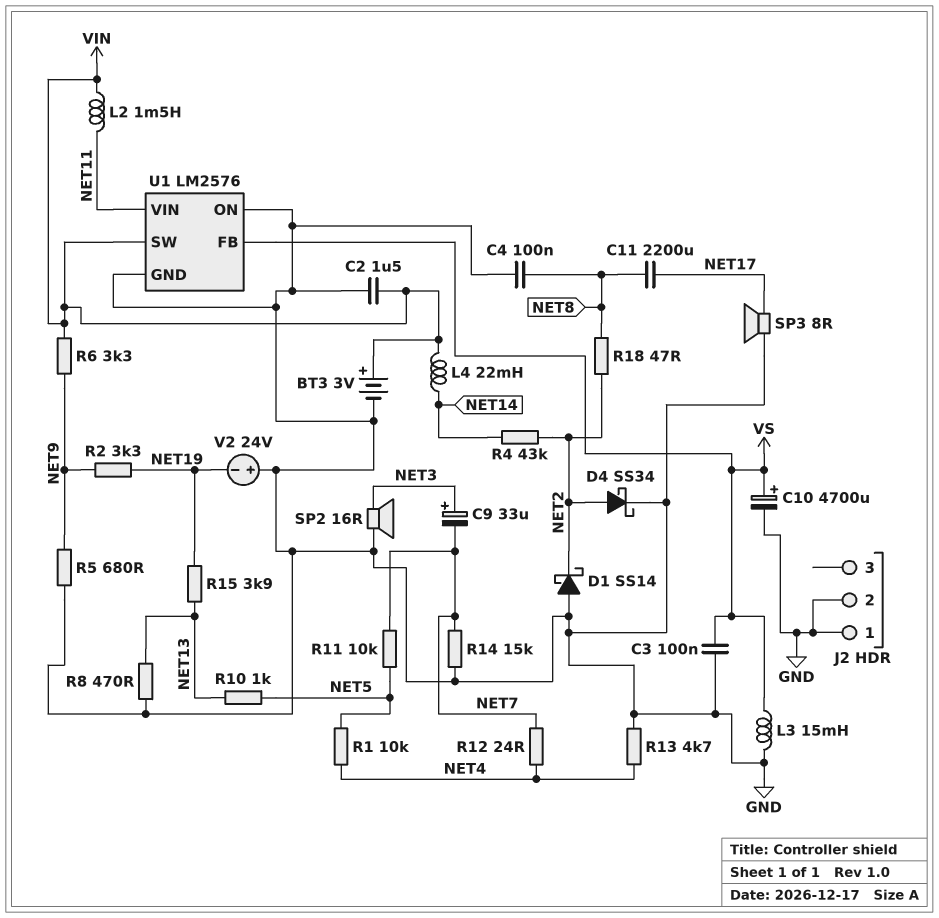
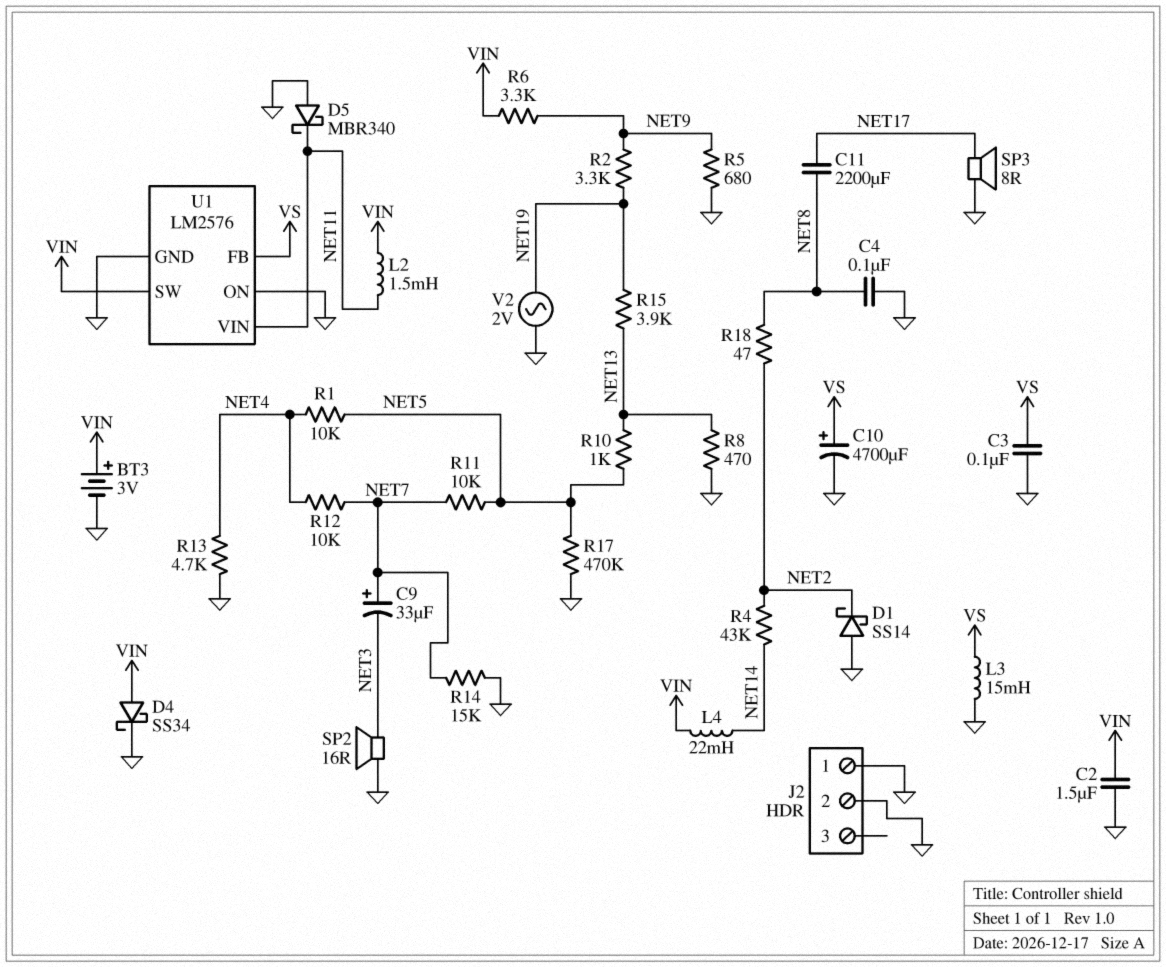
C9: 33uF (plus NET3, minus NET7) -> 33uF (plus NET7, minus NET3)
D4: schottky SS34 (A NET2, K GND) -> schottky SS34 (A VIN, K GND)
D5: none -> schottky MBR340 (A GND, K NET11)
R12: 24 (NET4, NET7) -> 10k (NET4, NET7)
R17: none -> 470k (GND, NET5)
V2: 24V (plus GND, minus NET19) -> AC 2V (GND, NET19)

